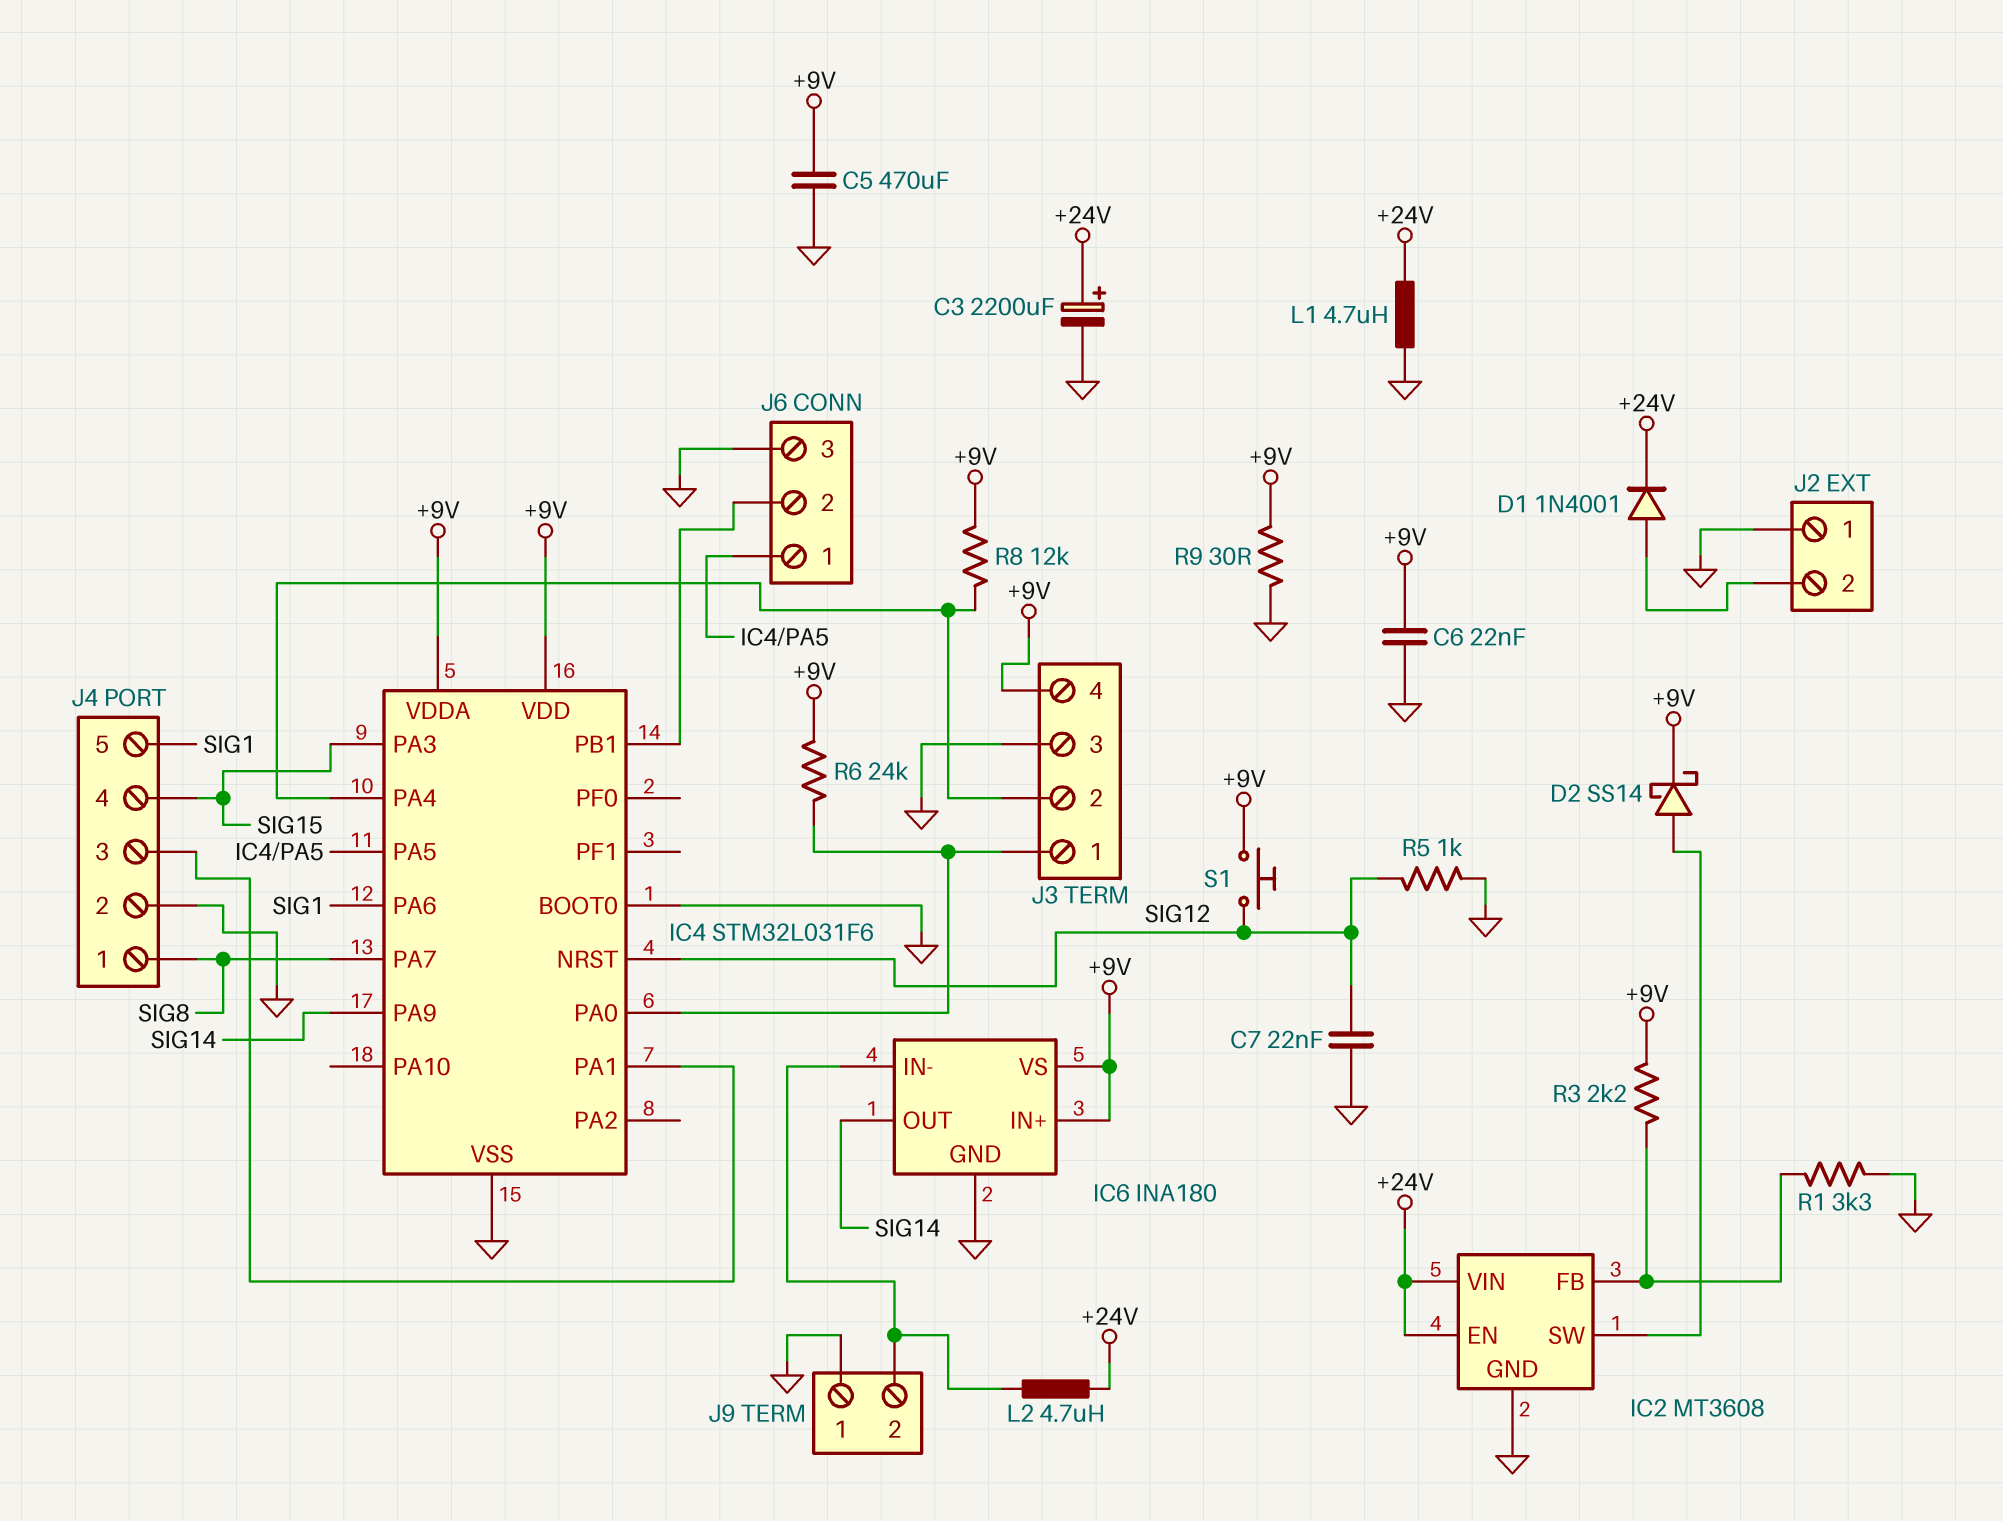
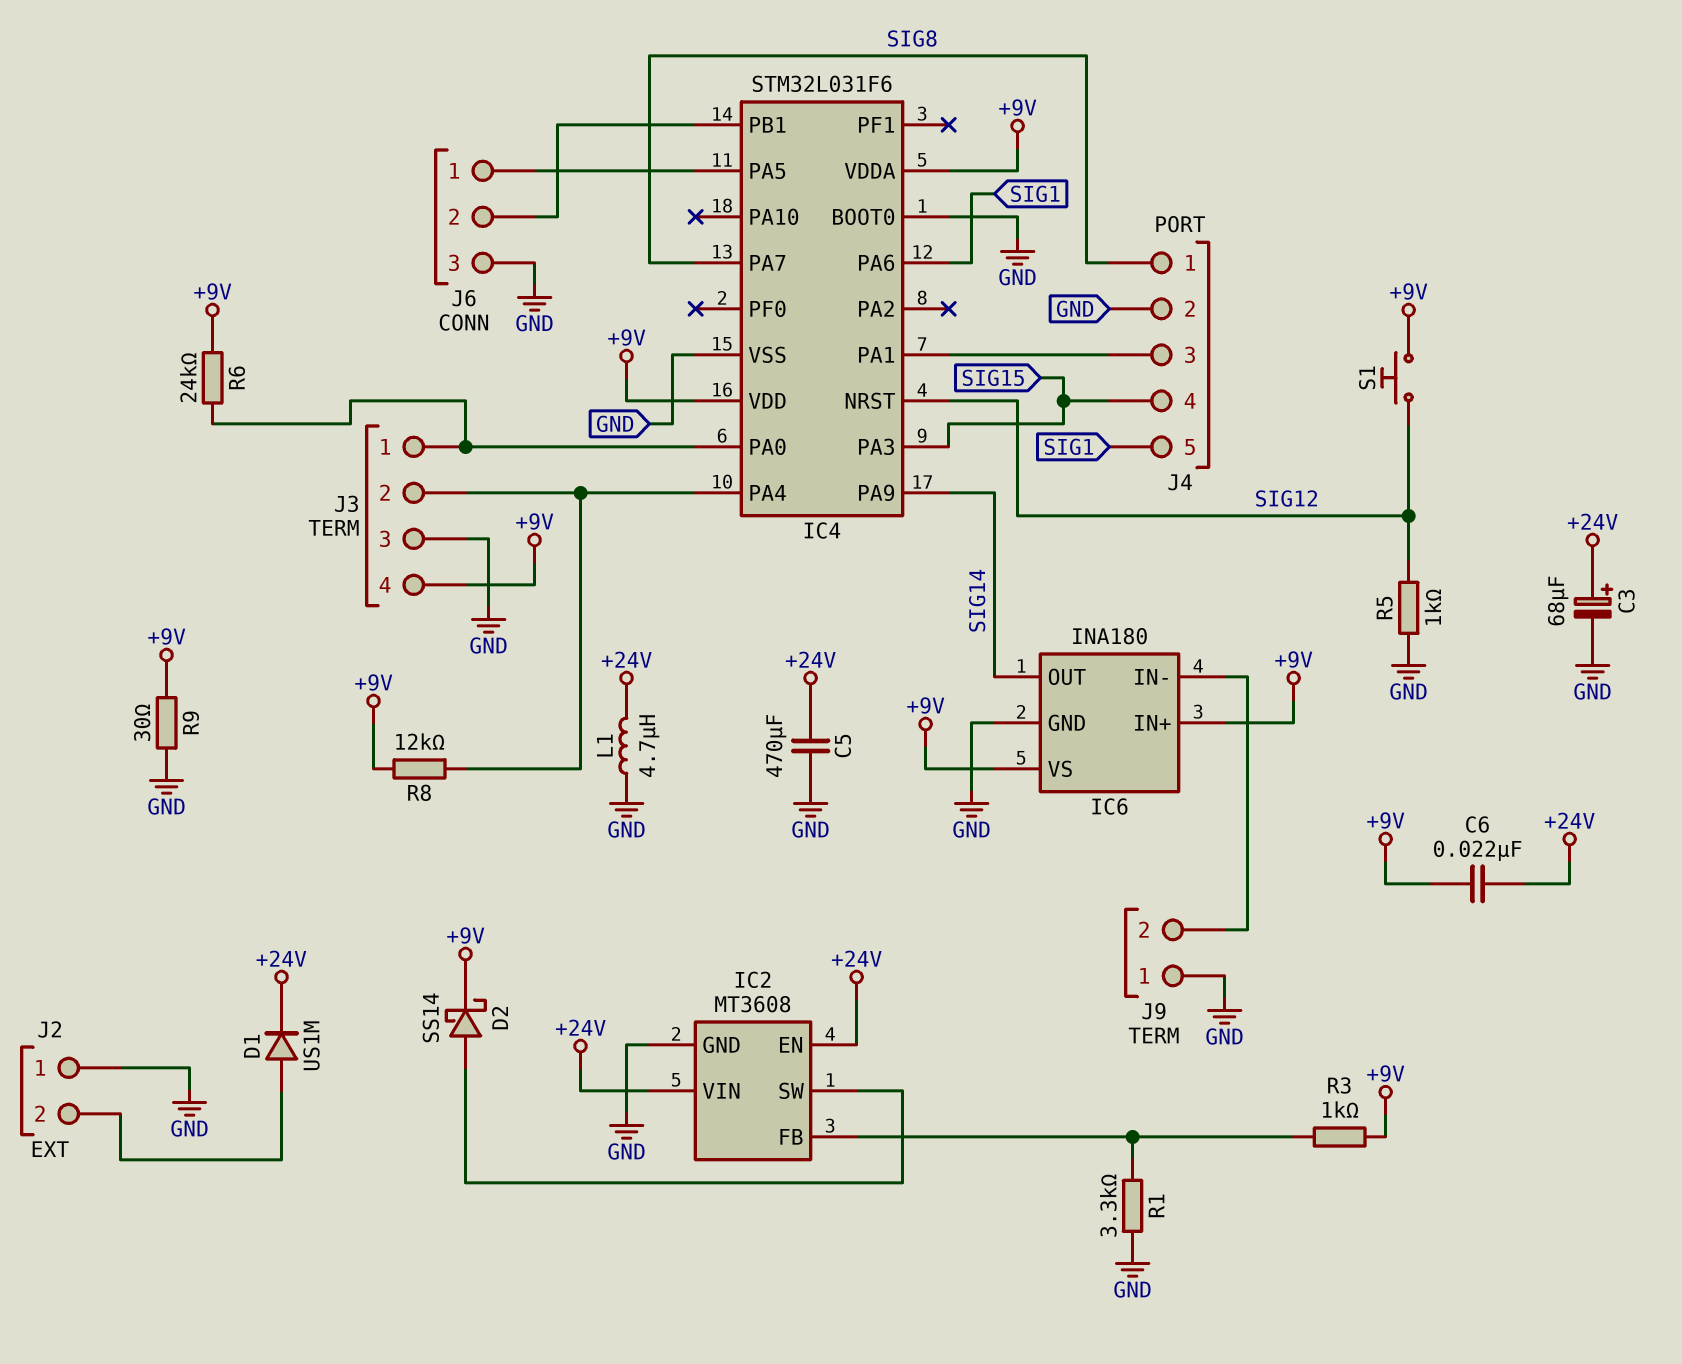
C3: 2200uF (plus +24V, minus GND) -> 68uF (plus +24V, minus GND)
C5: 470uF (+9V, GND) -> 470uF (+24V, GND)
C6: 22nF (+9V, GND) -> 22nF (+9V, +24V)
C7: 22nF (GND, SIG12) -> none
D1: diode 1N4001 (A J2/2, K +24V) -> diode US1M (A J2/2, K +24V)
L2: 4.7uH (+24V, IC6/IN-) -> none
R3: 2.2k (+9V, IC2/FB) -> 1k (+9V, IC2/FB)

